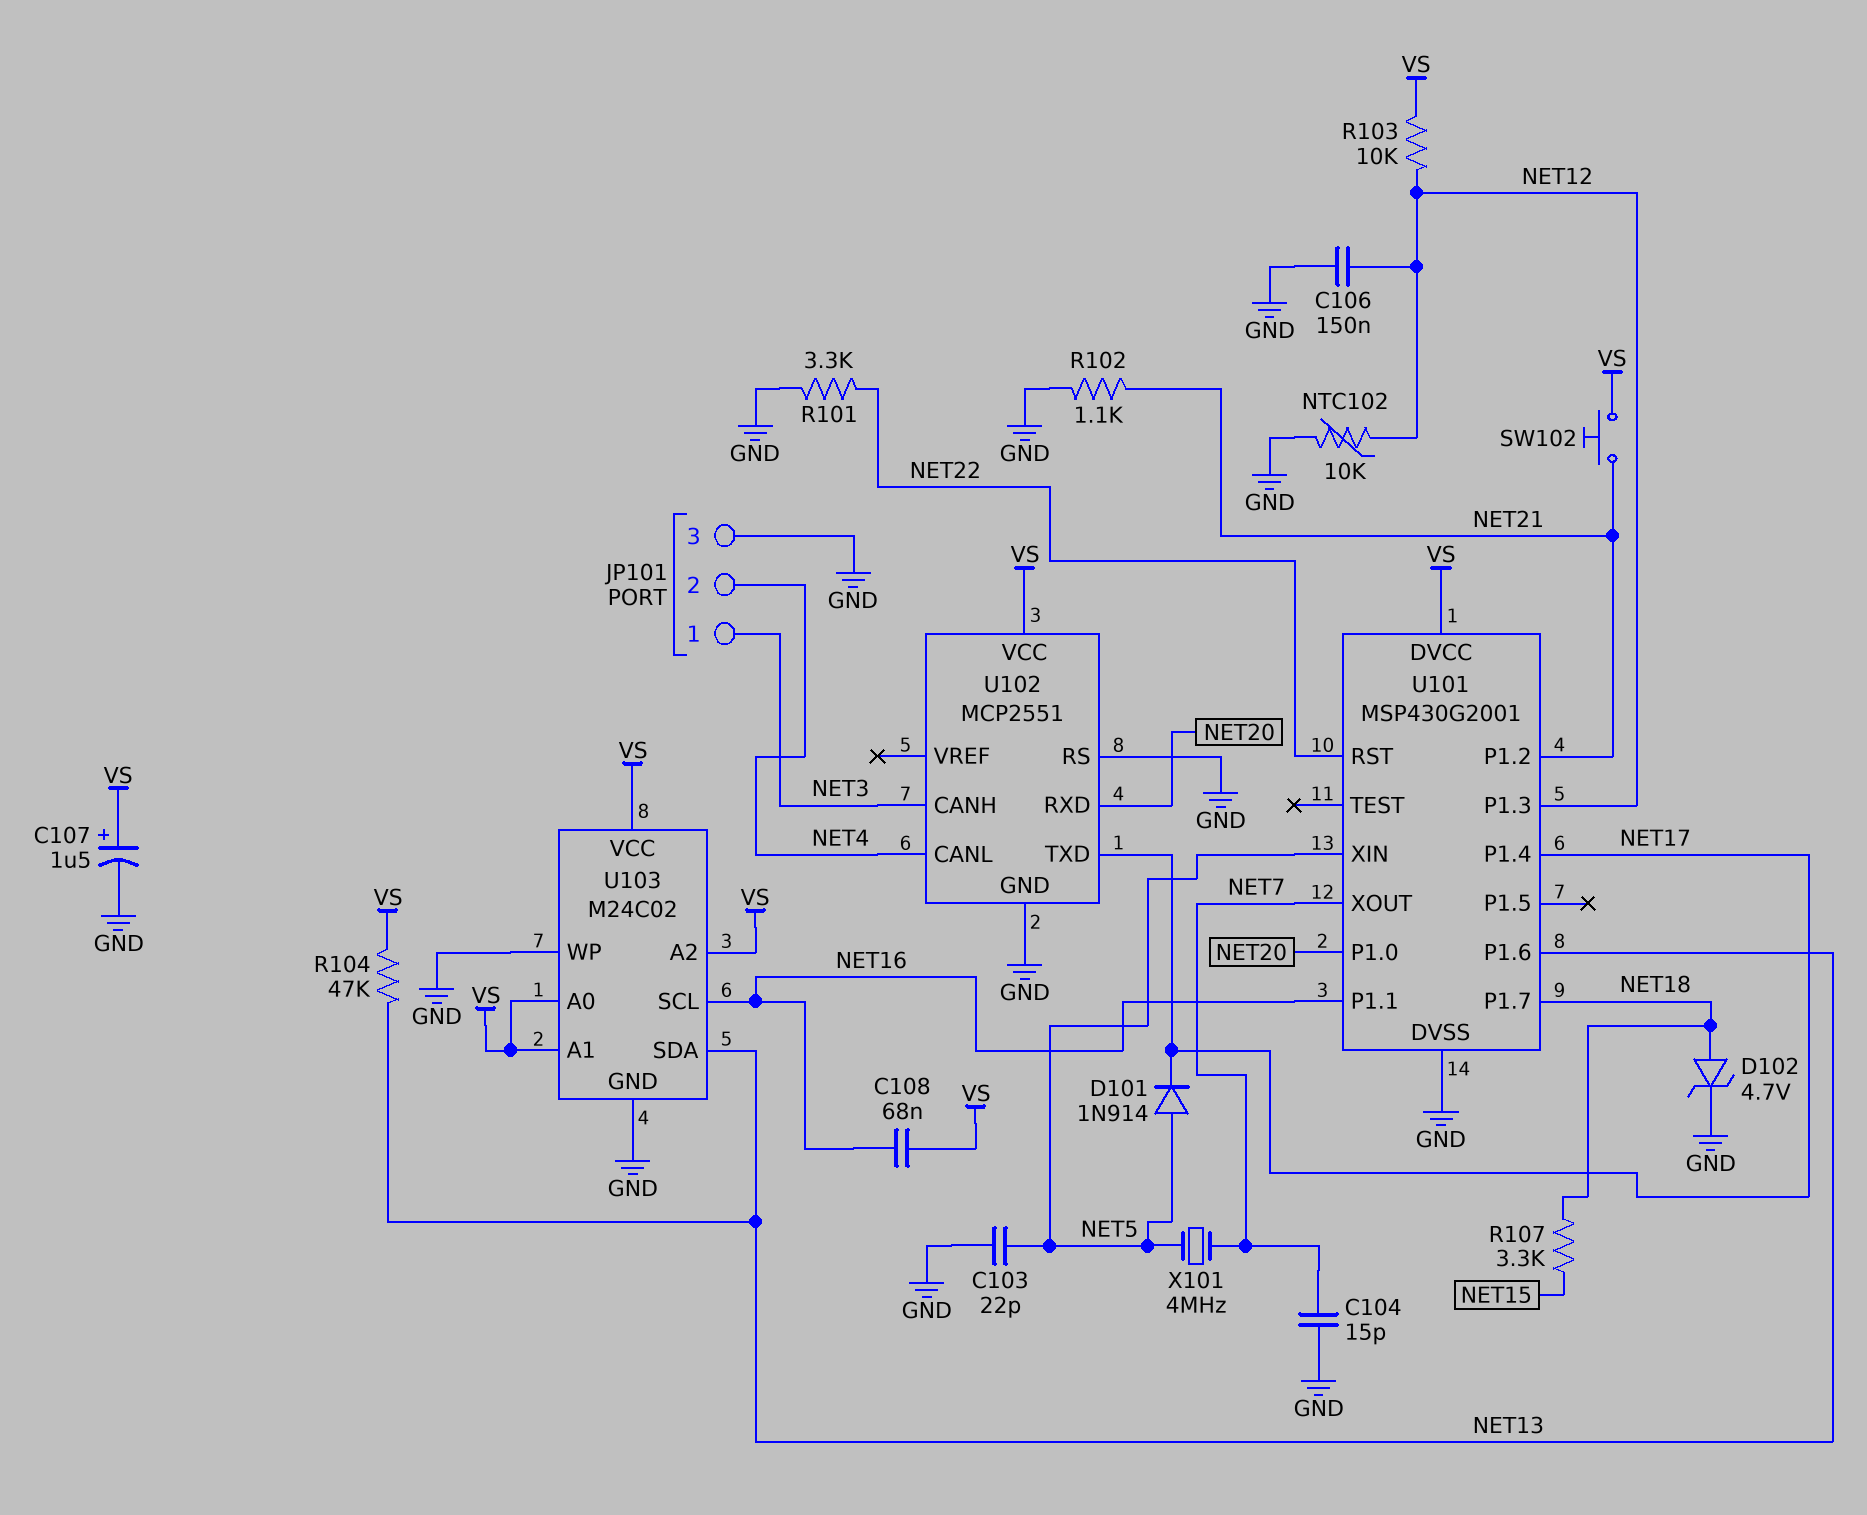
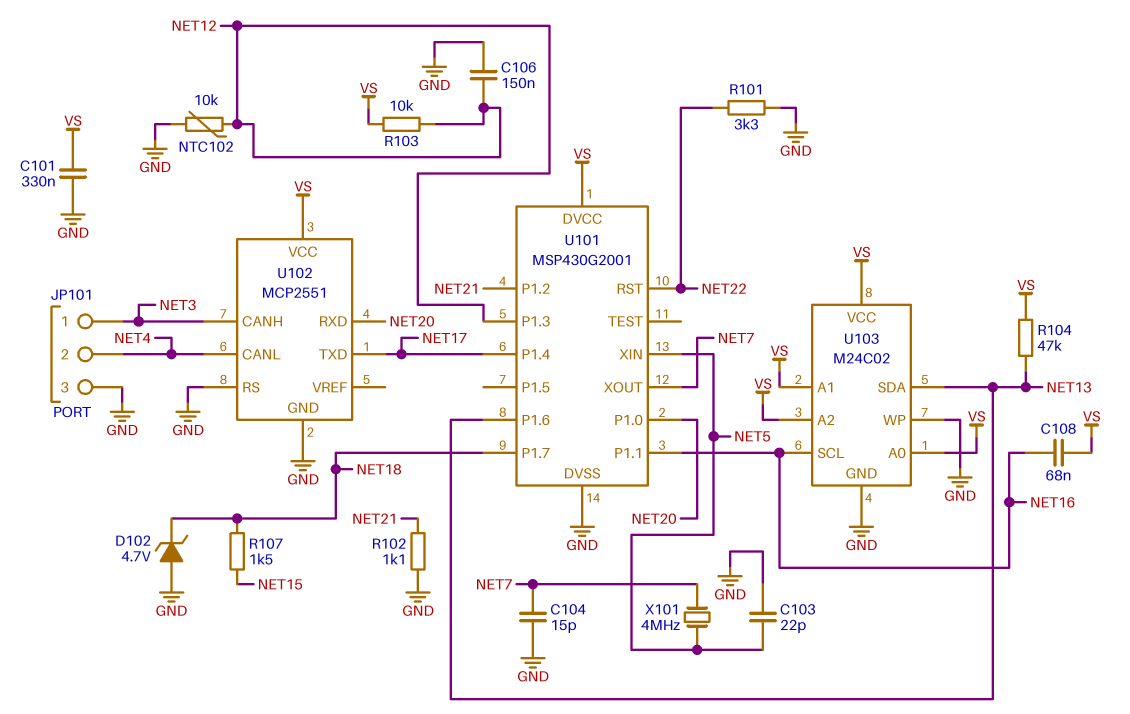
C101: none -> 330nF (GND, VS)
C107: 1.5uF (plus VS, minus GND) -> none
D101: diode 1N914 (A NET5, K NET17) -> none
D102: zener 4.7V (A NET18, K GND) -> zener 4.7V (A GND, K NET18)
R107: 3.3k (NET15, NET18) -> 1.5k (NET15, NET18)
SW102: button (NET21, VS) -> none

